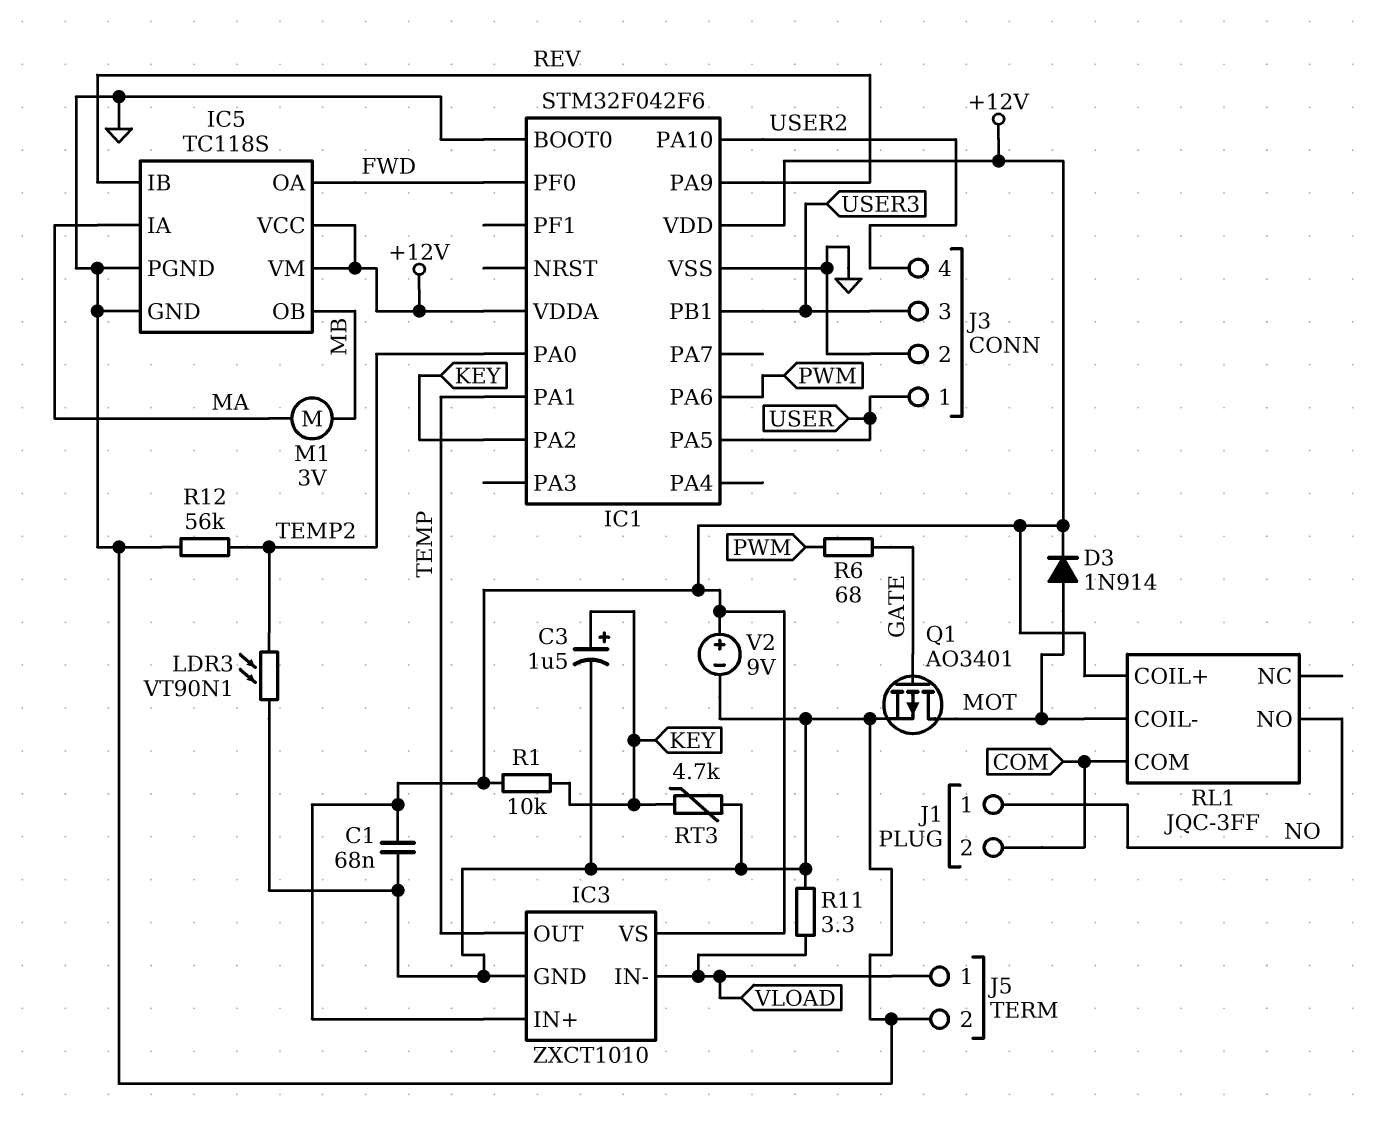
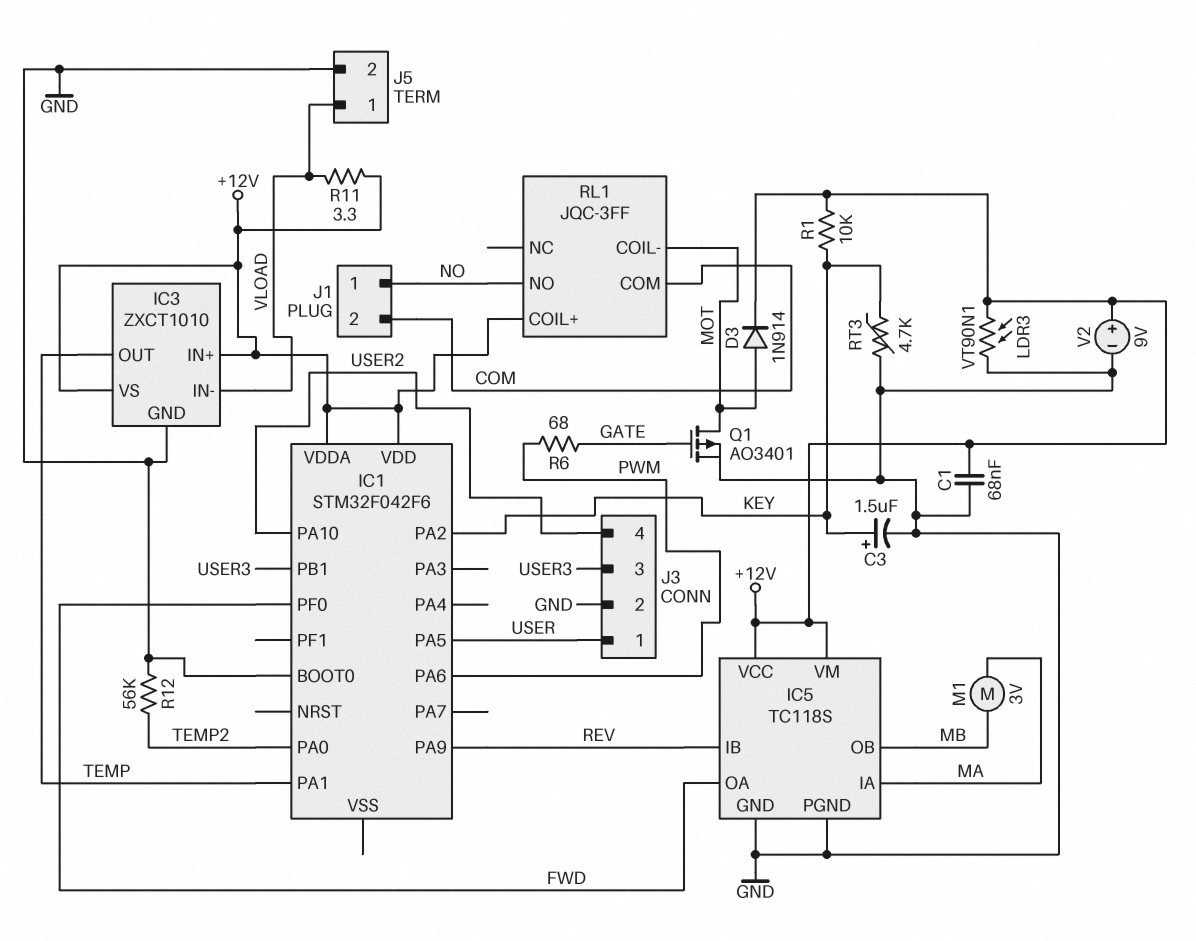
IC1 pin VSS: GND -> none
LDR3: VT90N1 (GND, TEMP2) -> VT90N1 (+12V, GND)
R11: 3.3 (GND, VLOAD) -> 3.3 (+12V, VLOAD)

